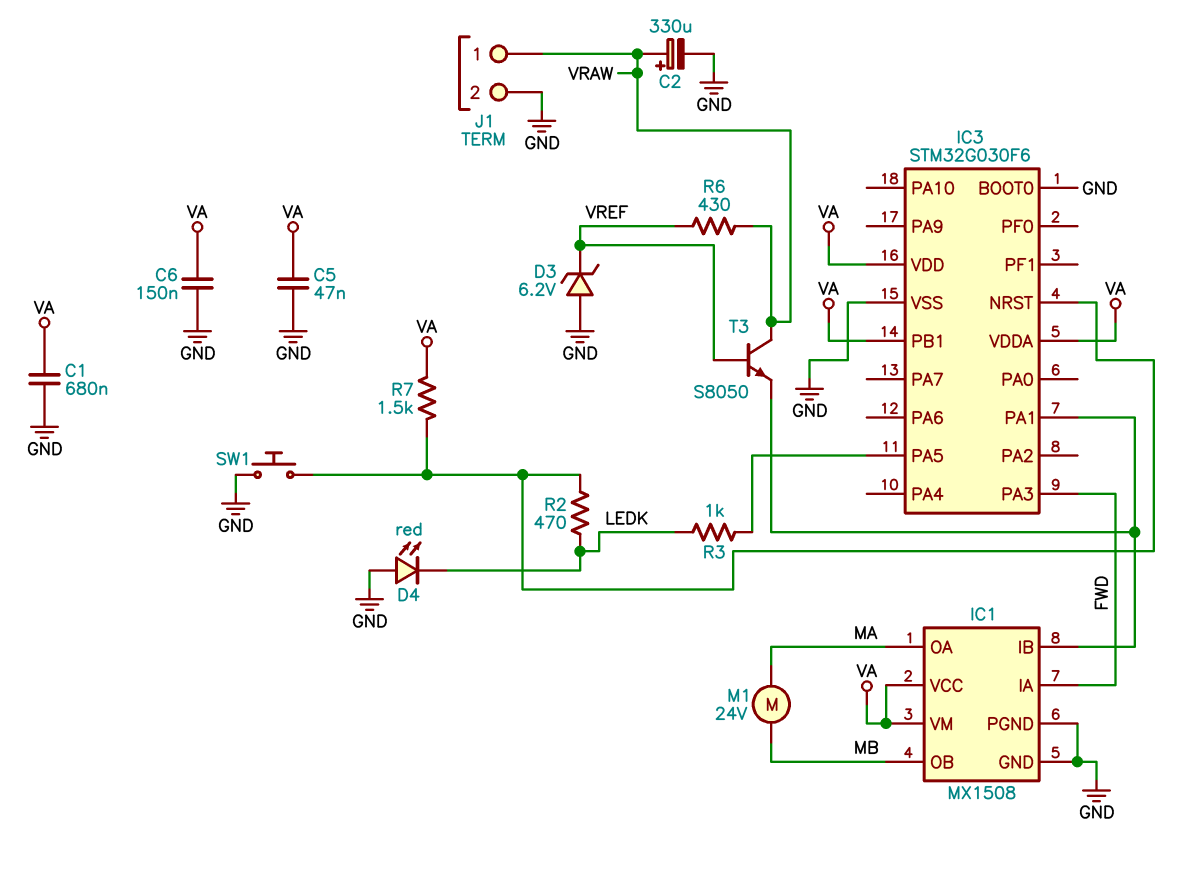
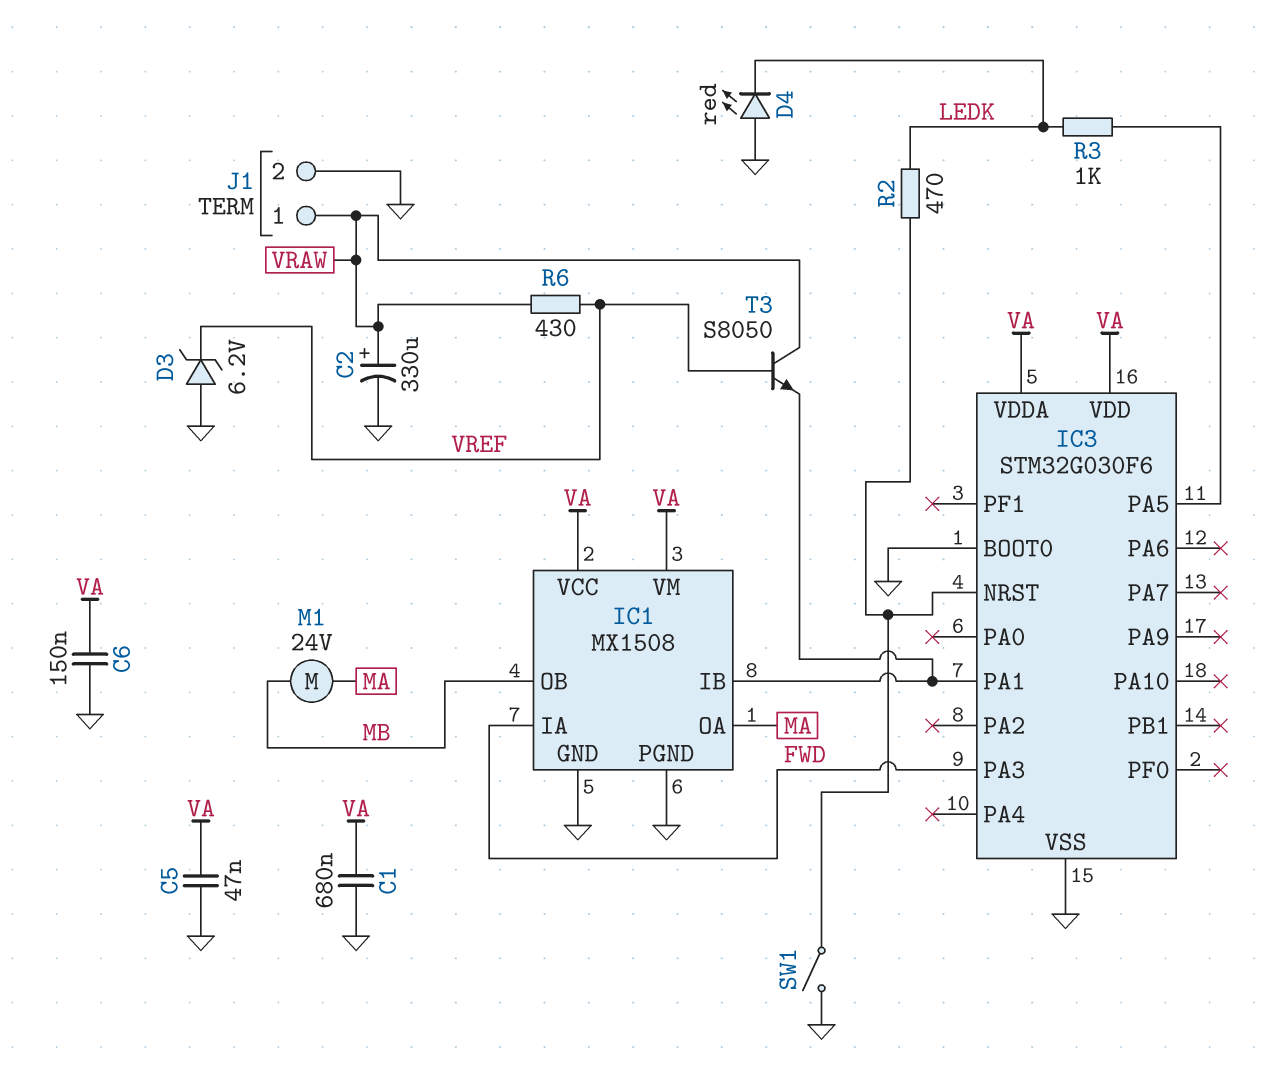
IC3 pin PB1: VA -> none
R7: 1.5k (IC3/NRST, VA) -> none
SW1: button (GND, IC3/NRST) -> switch (GND, IC3/NRST)

